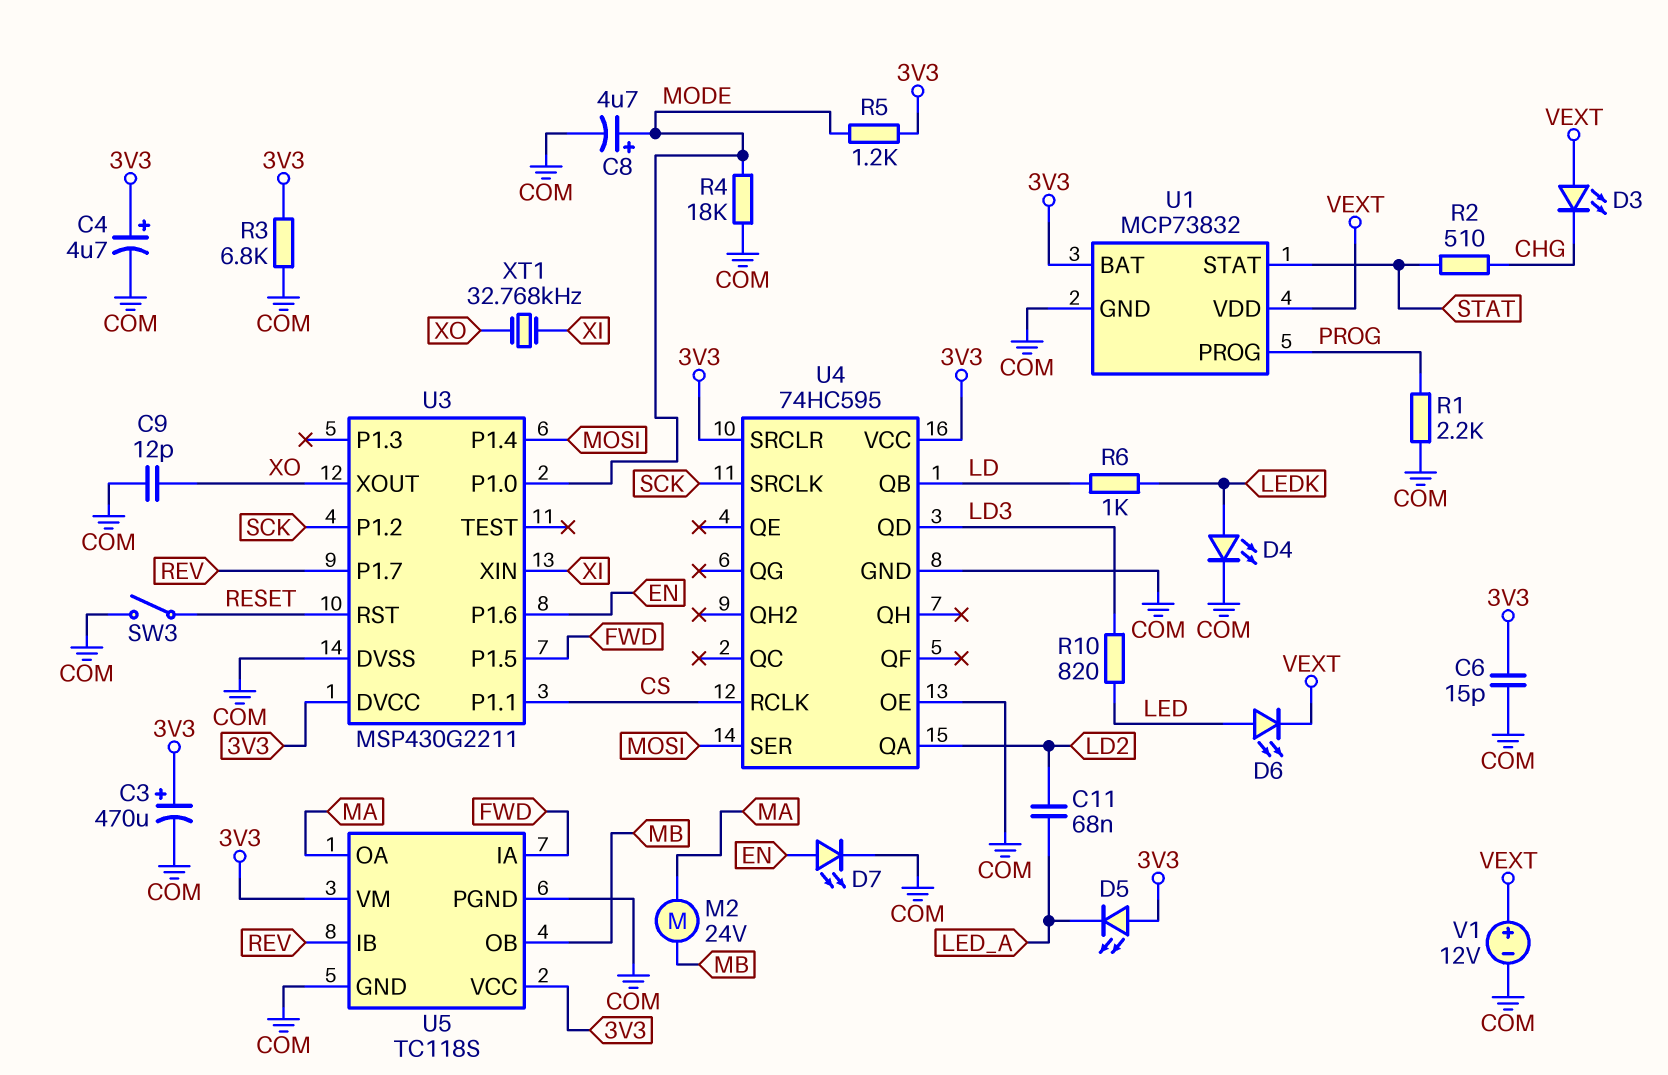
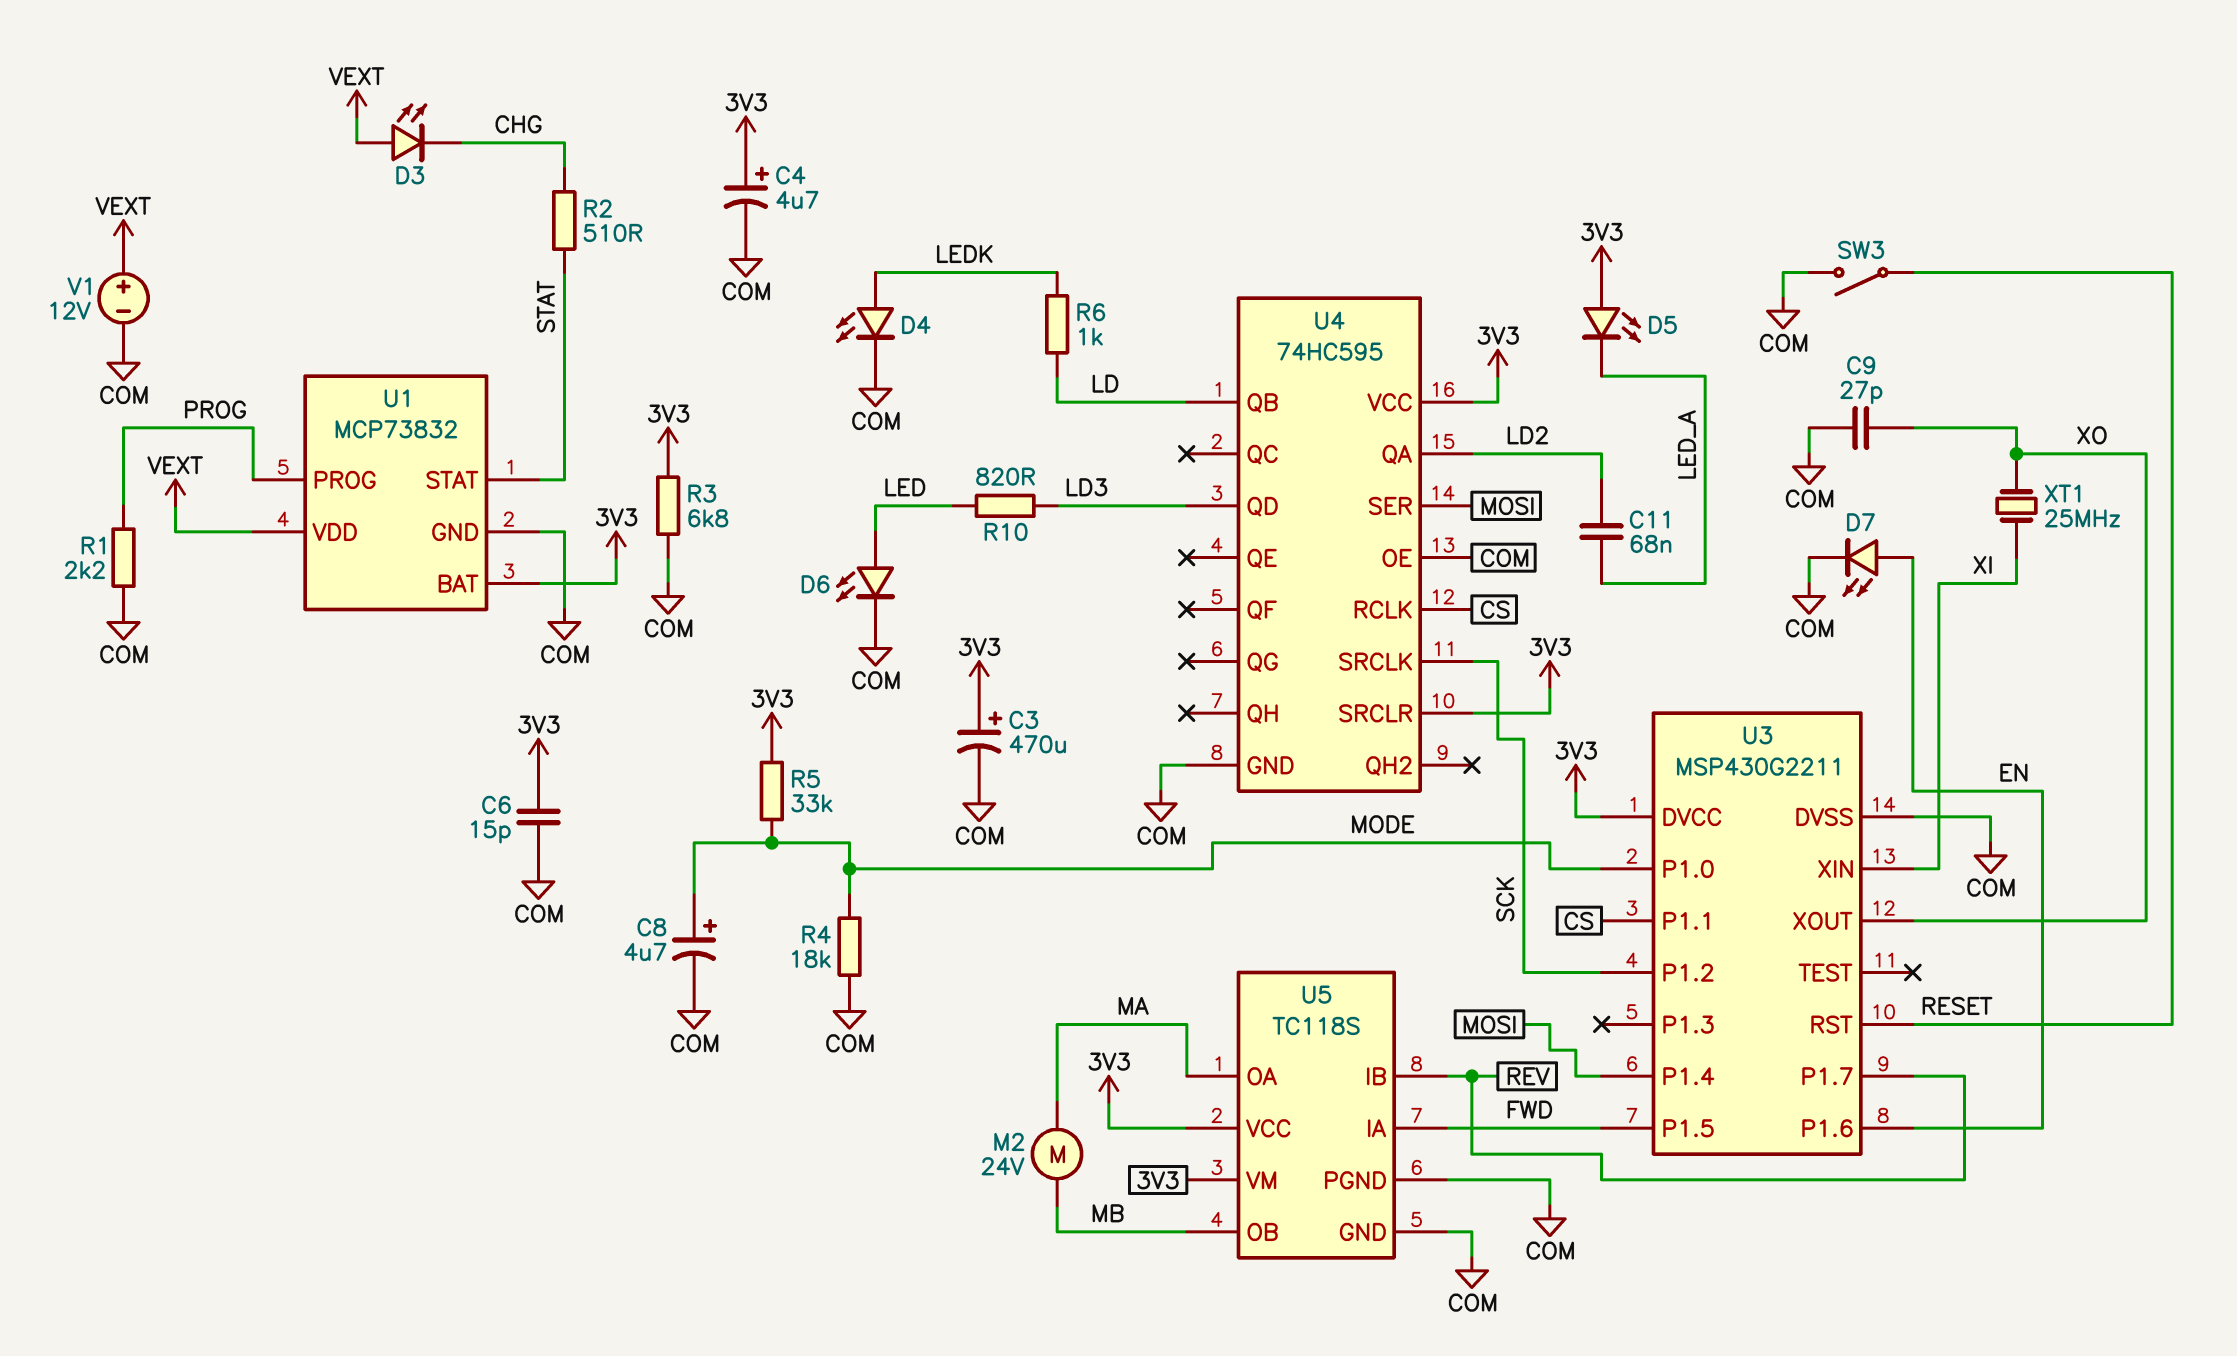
C9: 12pF (COM, XO) -> 27pF (COM, XO)
D6: LED (A LED, K VEXT) -> LED (A LED, K COM)
R5: 1.2k (3V3, MODE) -> 33k (3V3, MODE)
XT1: 32.768kHz (XI, XO) -> 25MHz (XI, XO)

